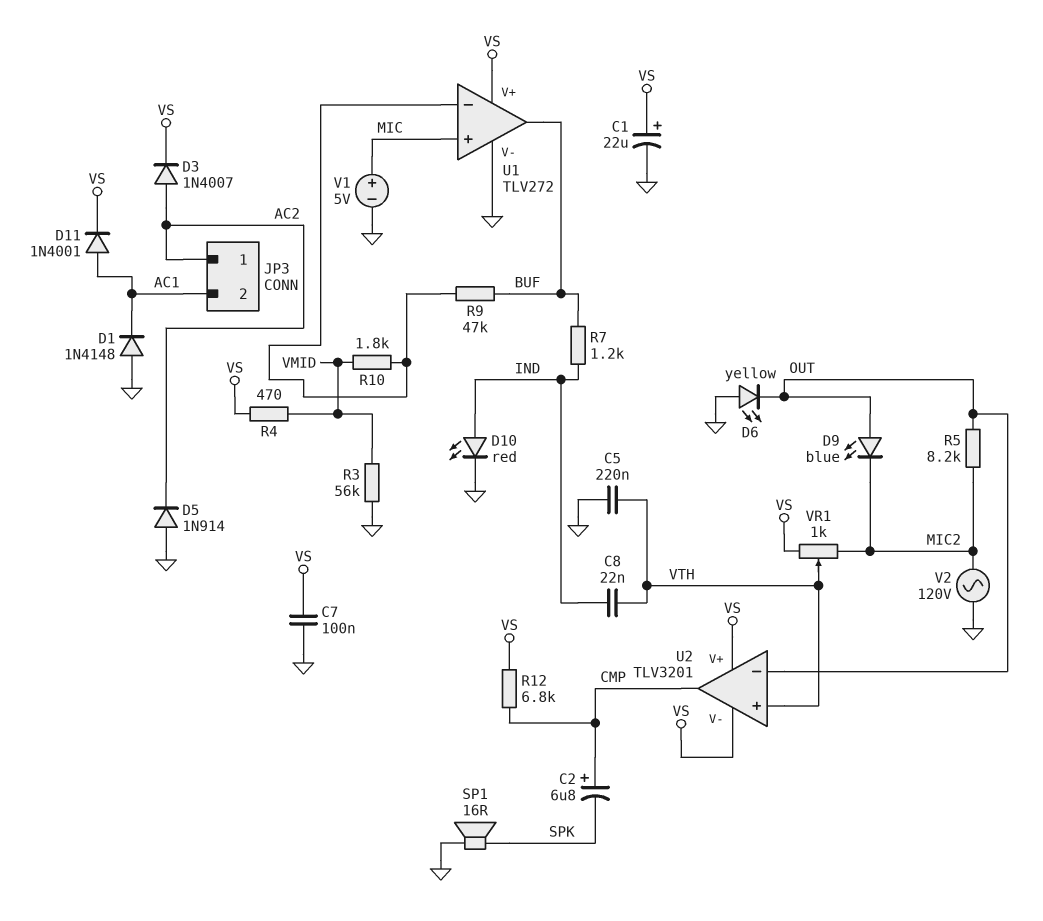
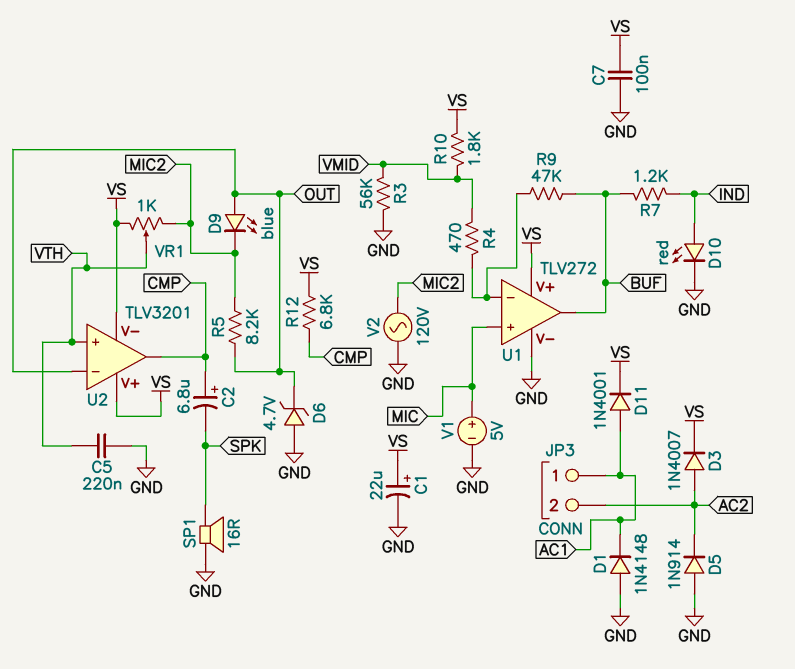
C8: 22nF (IND, VTH) -> none
D6: LED yellow (A GND, K OUT) -> zener 4.7V (A GND, K OUT)
JP3 pin 1: AC2 -> AC1
JP3 pin 2: AC1 -> AC2
R4: 470 (VMID, VS) -> 470 (U1/in-, VMID)
R10: 1.8k (U1/in-, VMID) -> 1.8k (VMID, VS)

